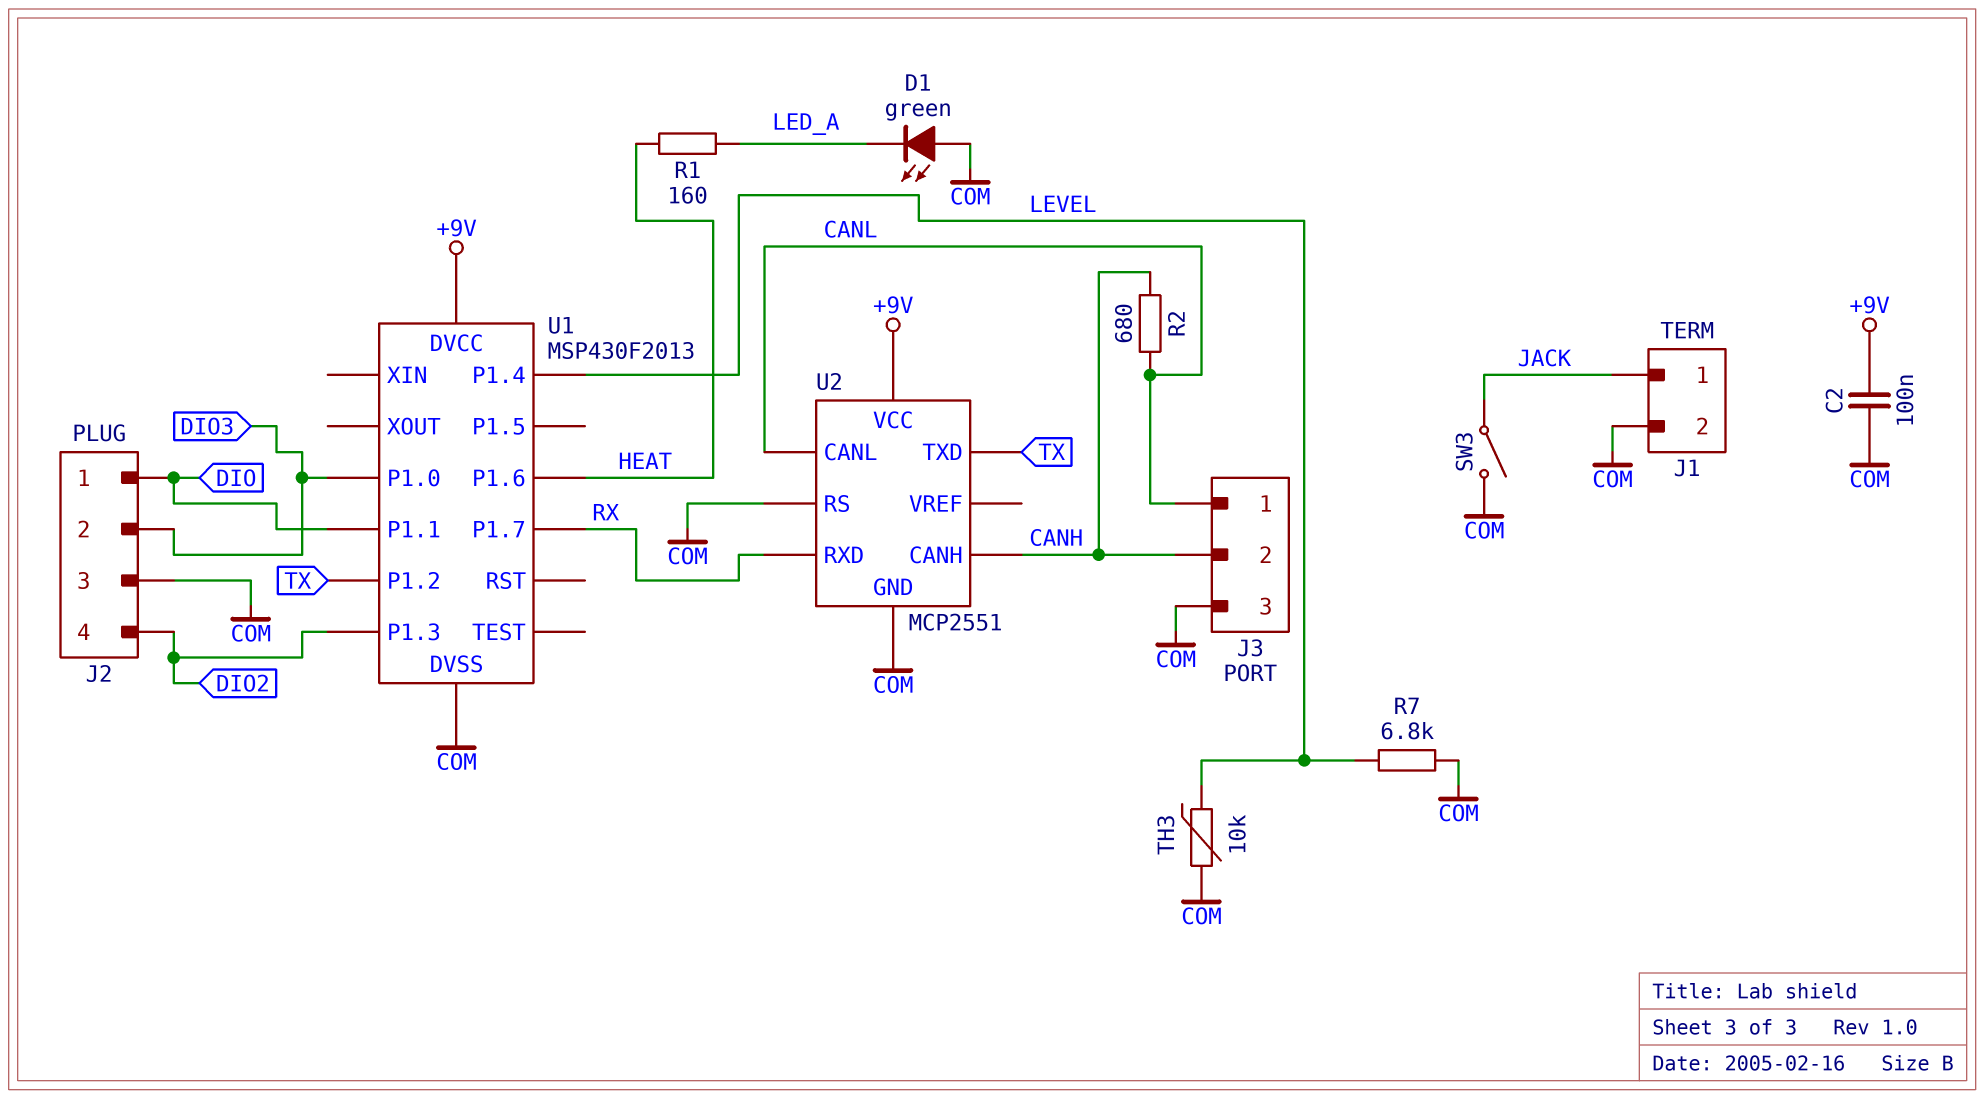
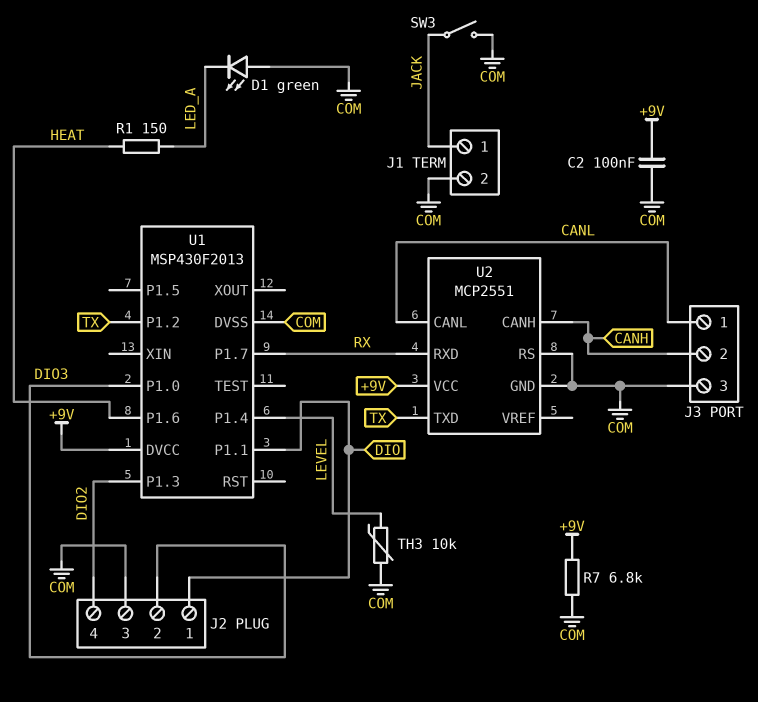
R1: 160 (HEAT, LED_A) -> 150 (HEAT, LED_A)
R2: 680 (CANH, CANL) -> none
R7: 6.8k (COM, LEVEL) -> 6.8k (+9V, COM)

